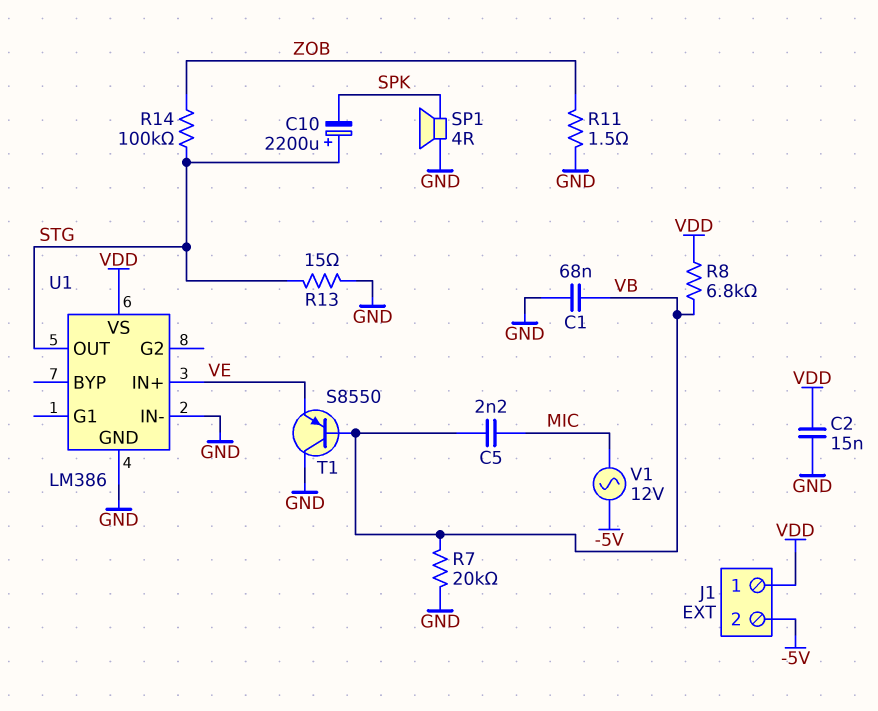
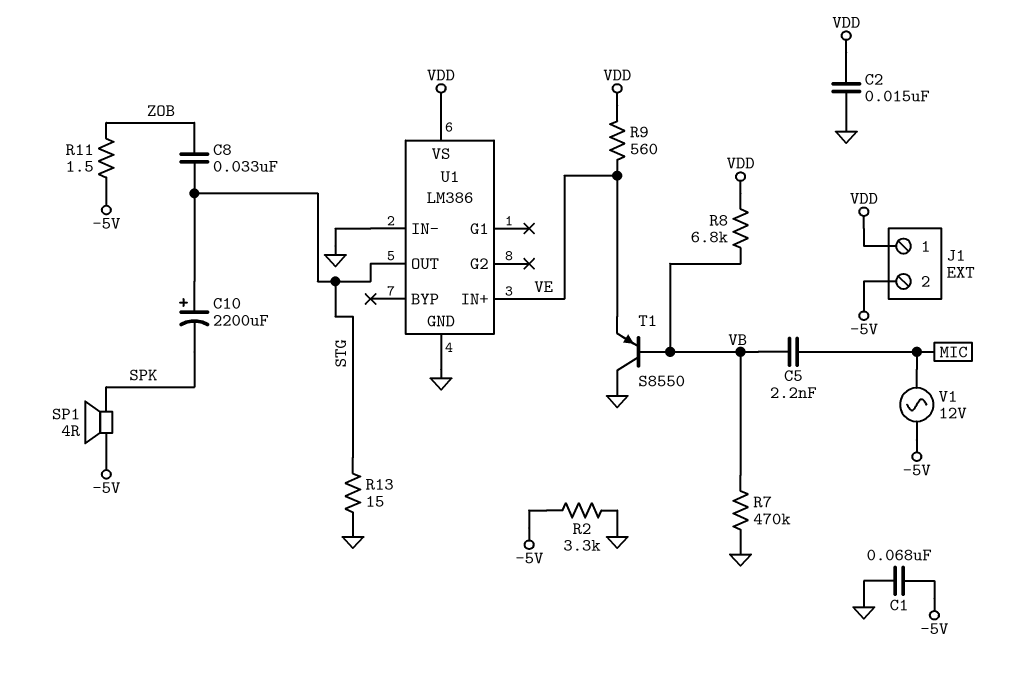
C1: 68nF (GND, VB) -> 68nF (-5V, GND)
C8: none -> 33nF (STG, ZOB)
R2: none -> 3.3k (-5V, GND)
R7: 20k (GND, VB) -> 470k (GND, VB)
R9: none -> 560 (VDD, VE)
R11: 1.5 (GND, ZOB) -> 1.5 (-5V, ZOB)
R14: 100k (STG, ZOB) -> none
SP1: speaker 4R (GND, SPK) -> speaker 4R (-5V, SPK)

